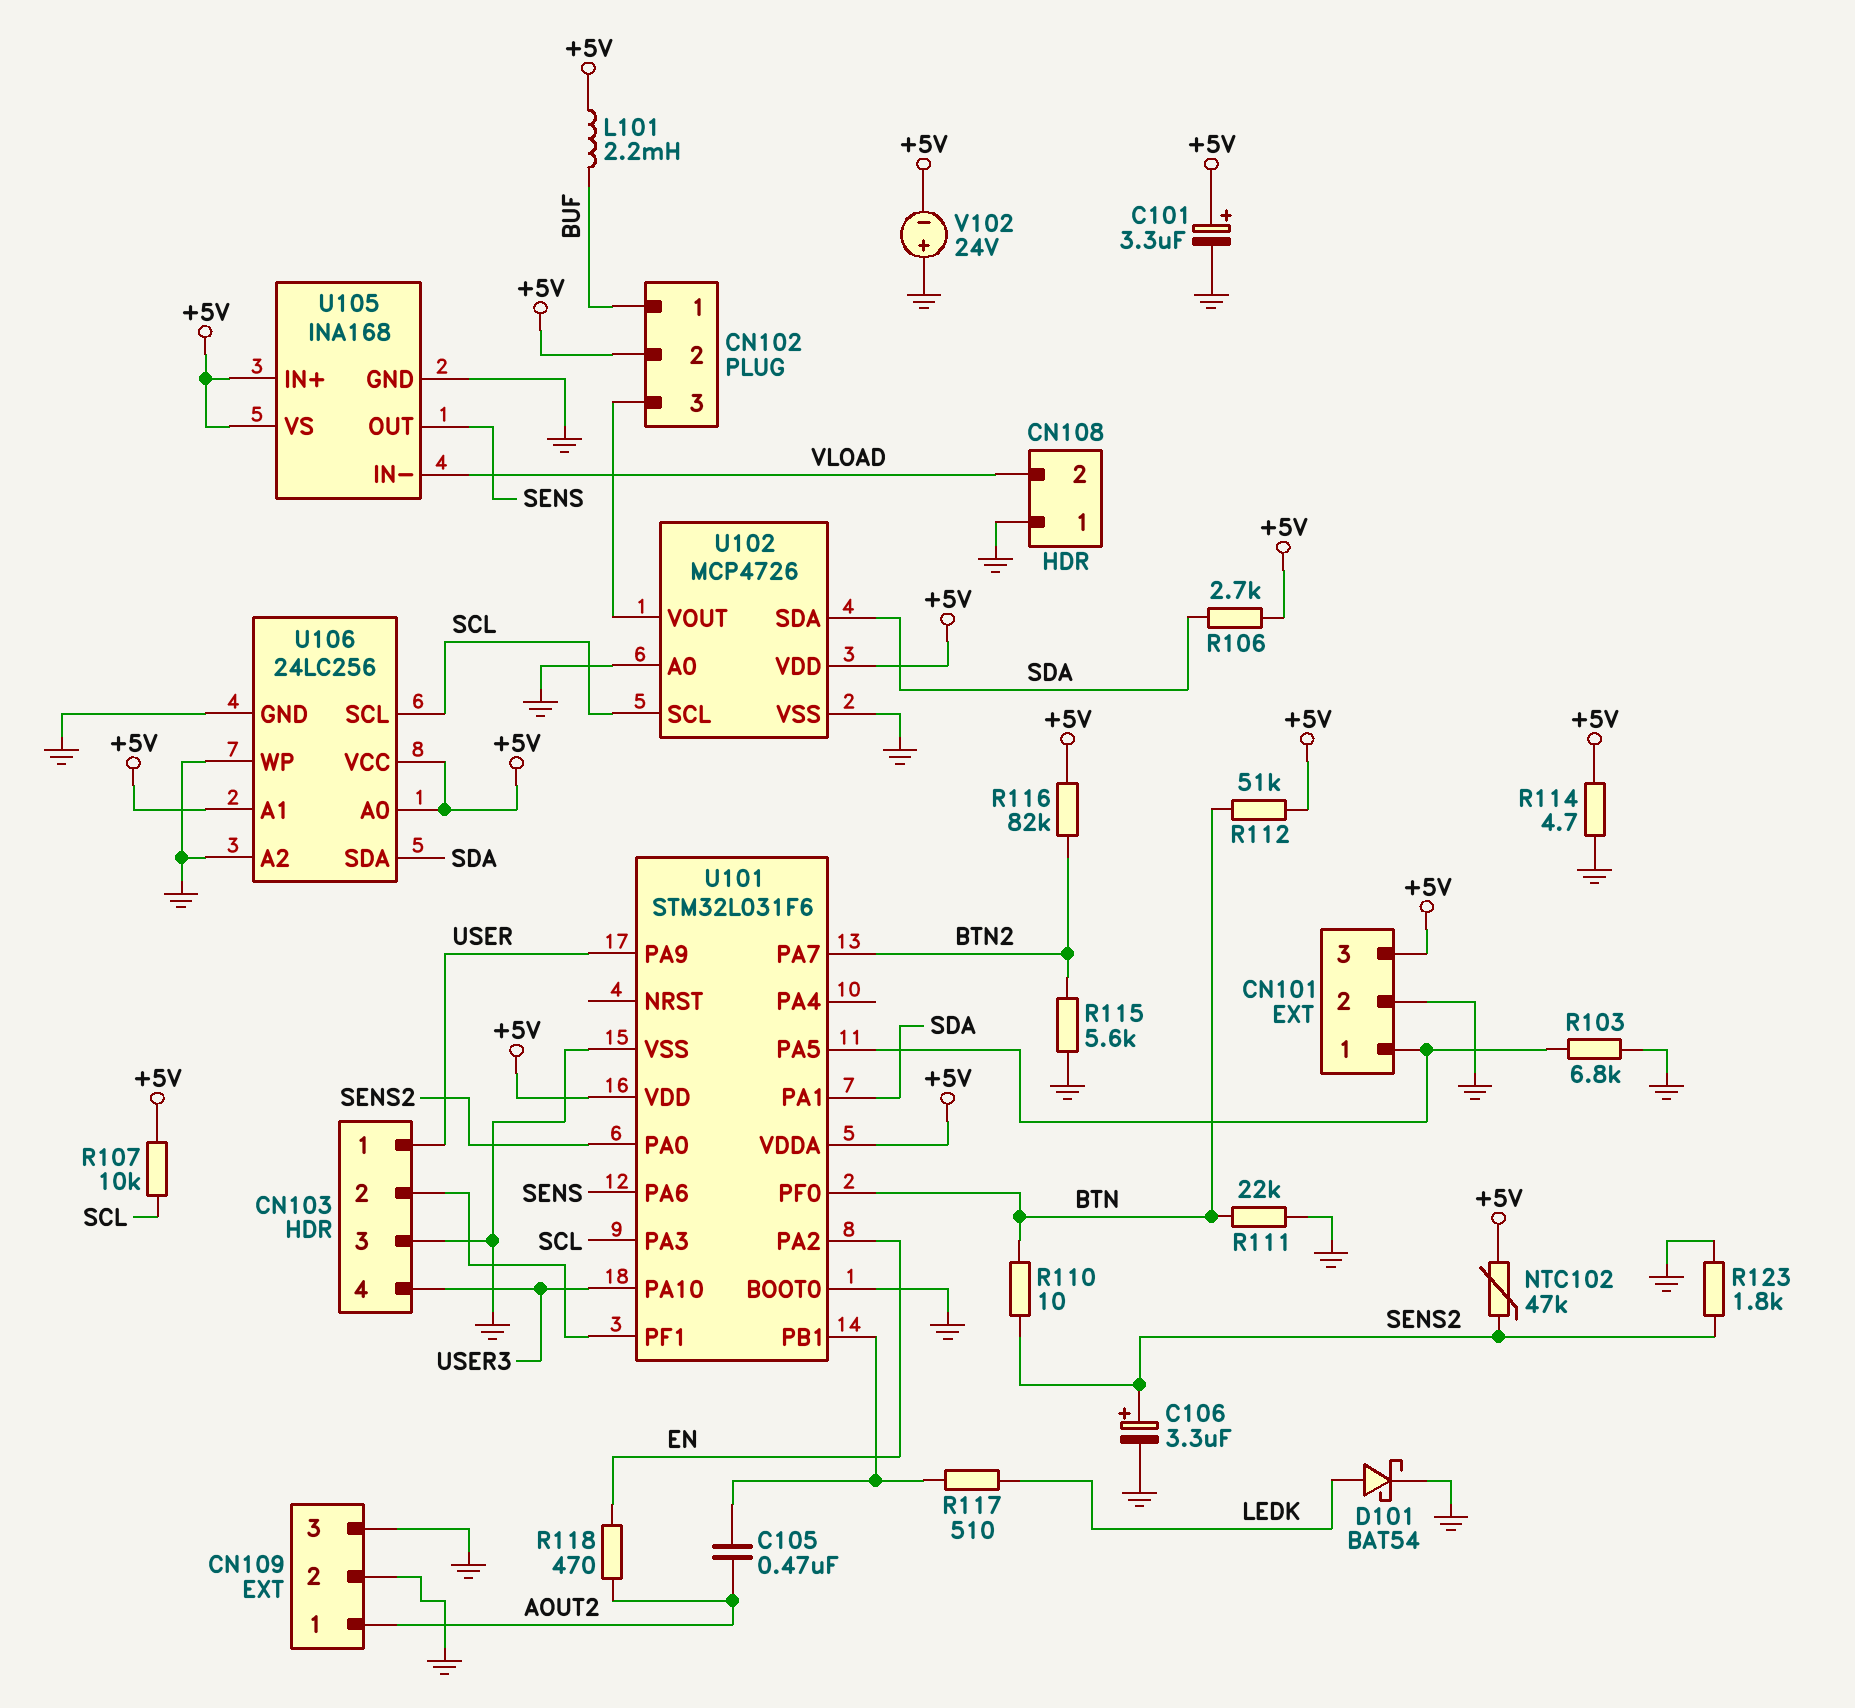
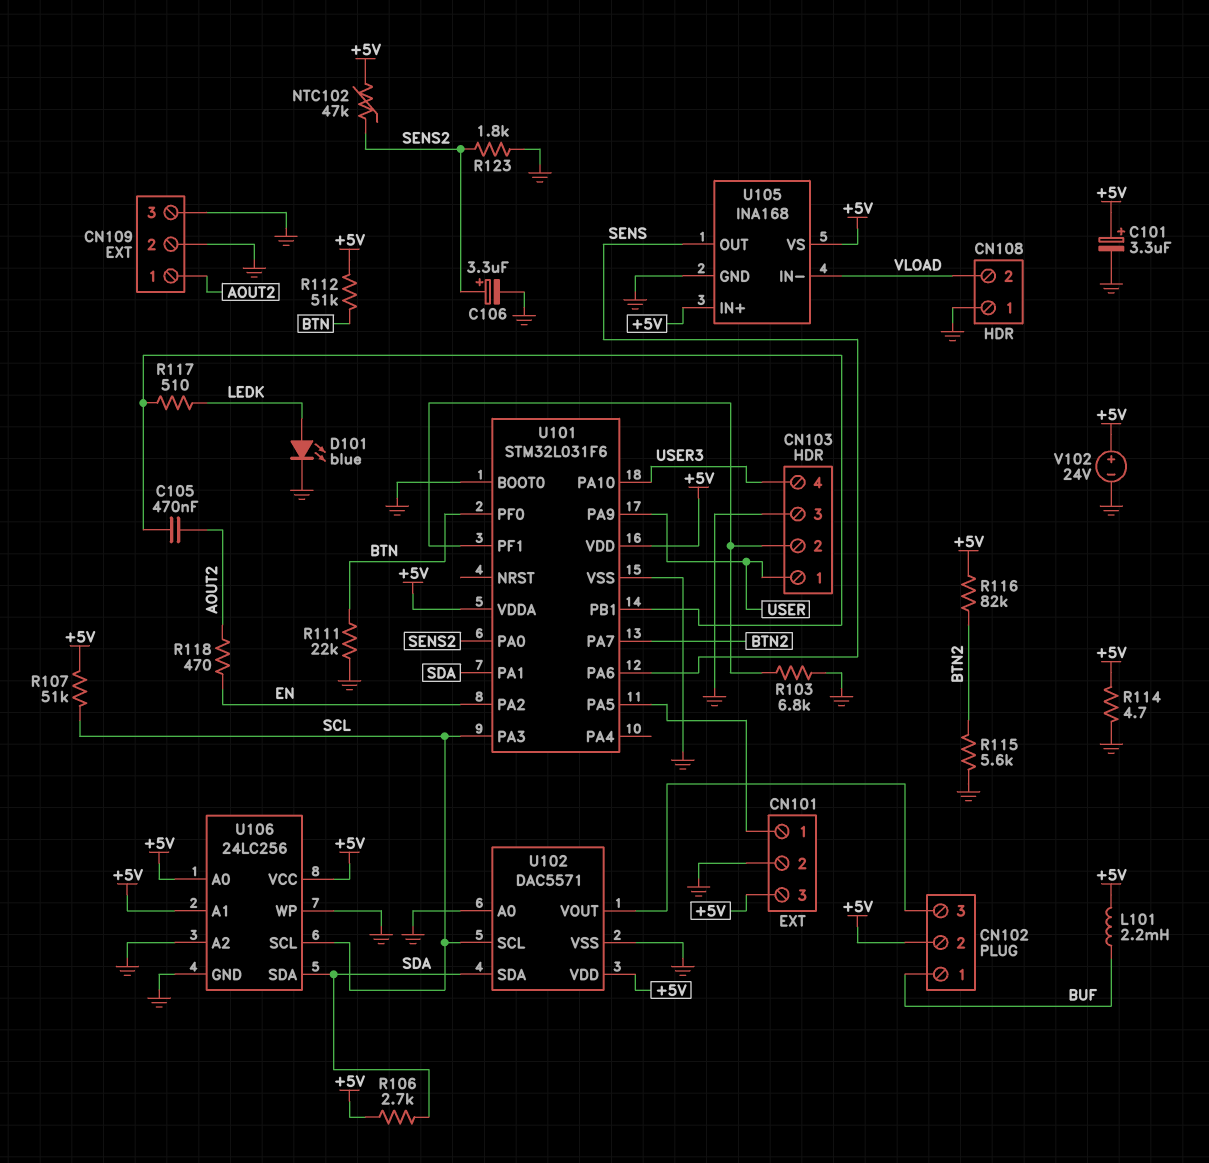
D101: schottky BAT54 (A LEDK, K GND) -> LED blue (A LEDK, K GND)
R103: 6.8k (CN101/1, GND) -> 6.8k (CN103/2, GND)
R107: 10k (+5V, SCL) -> 51k (+5V, SCL)
R110: 10 (BTN, SENS2) -> none
U102: MCP4726 -> DAC5571
V102: 24V (plus GND, minus +5V) -> 24V (plus +5V, minus GND)

